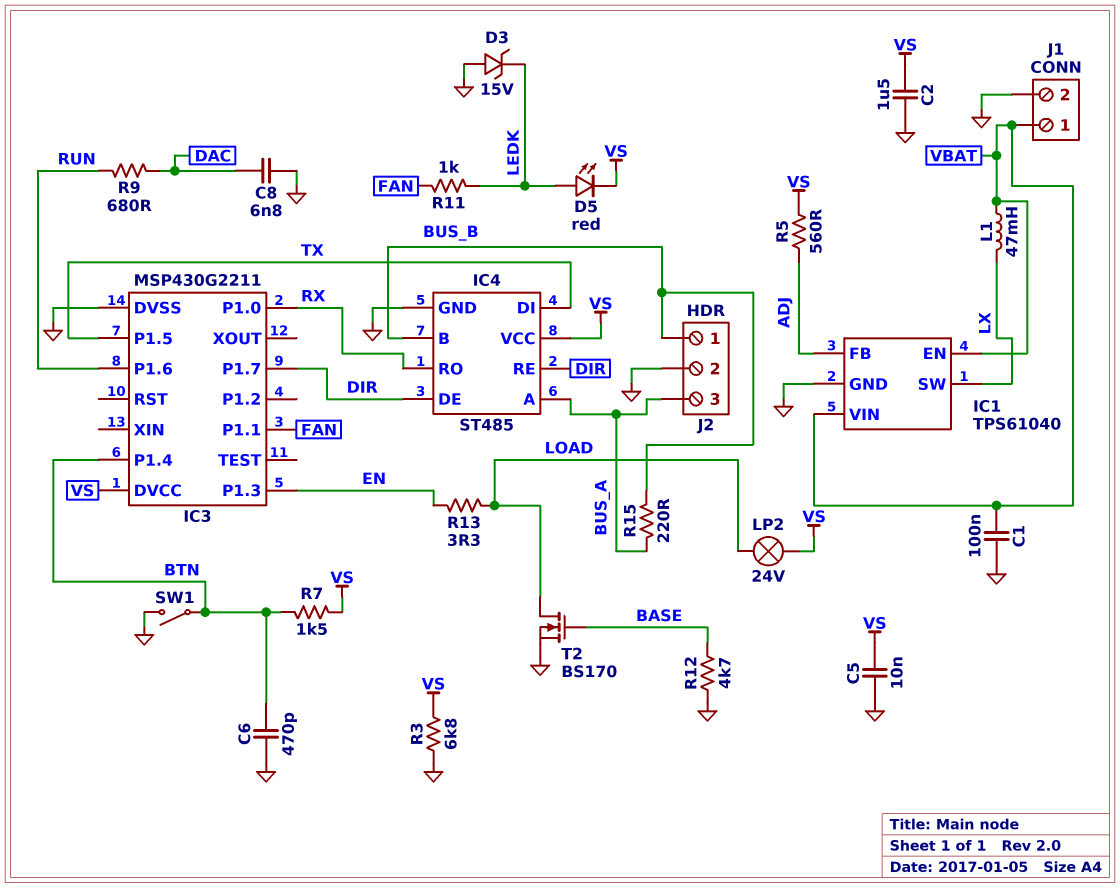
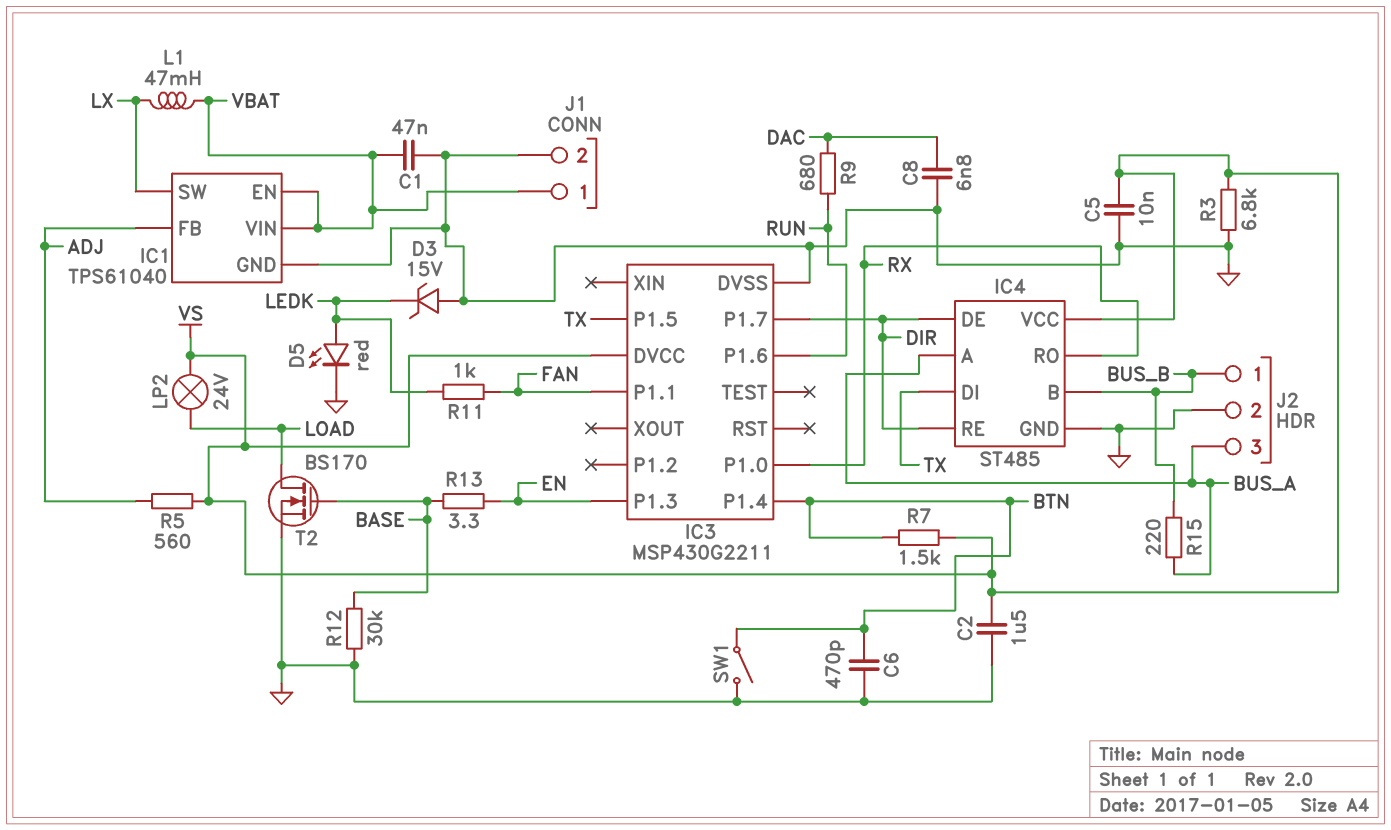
C1: 100nF (GND, VBAT) -> 47nF (GND, VBAT)
D5: LED red (A LEDK, K VS) -> LED red (A LEDK, K GND)
R12: 4.7k (BASE, GND) -> 30k (BASE, GND)
R13: 3.3 (EN, LOAD) -> 3.3 (BASE, EN)

